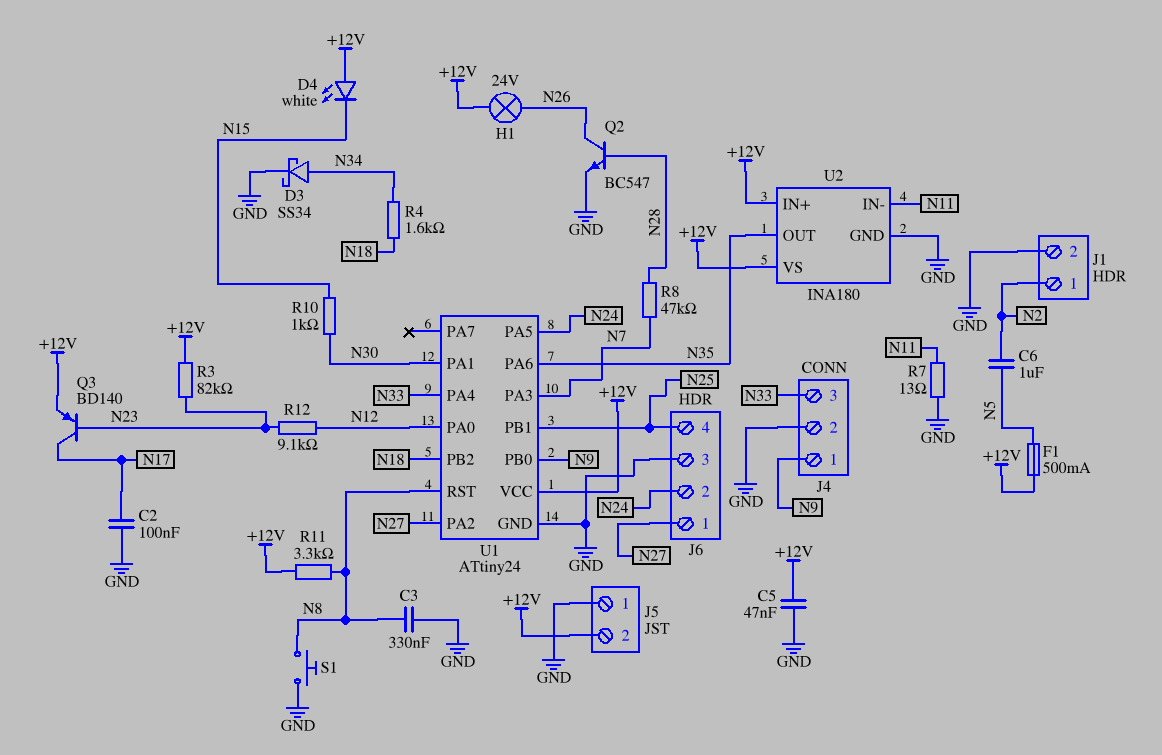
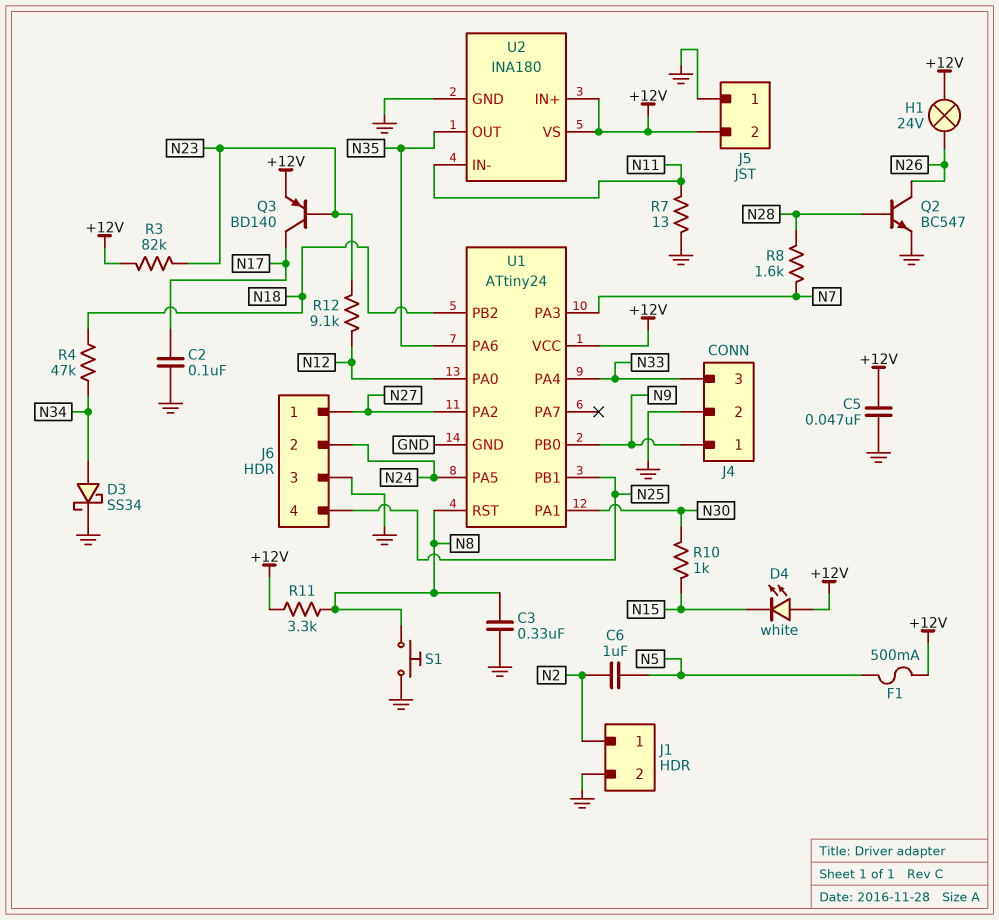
R4: 1.6k (N18, N34) -> 47k (N18, N34)
R8: 47k (N7, N28) -> 1.6k (N7, N28)

